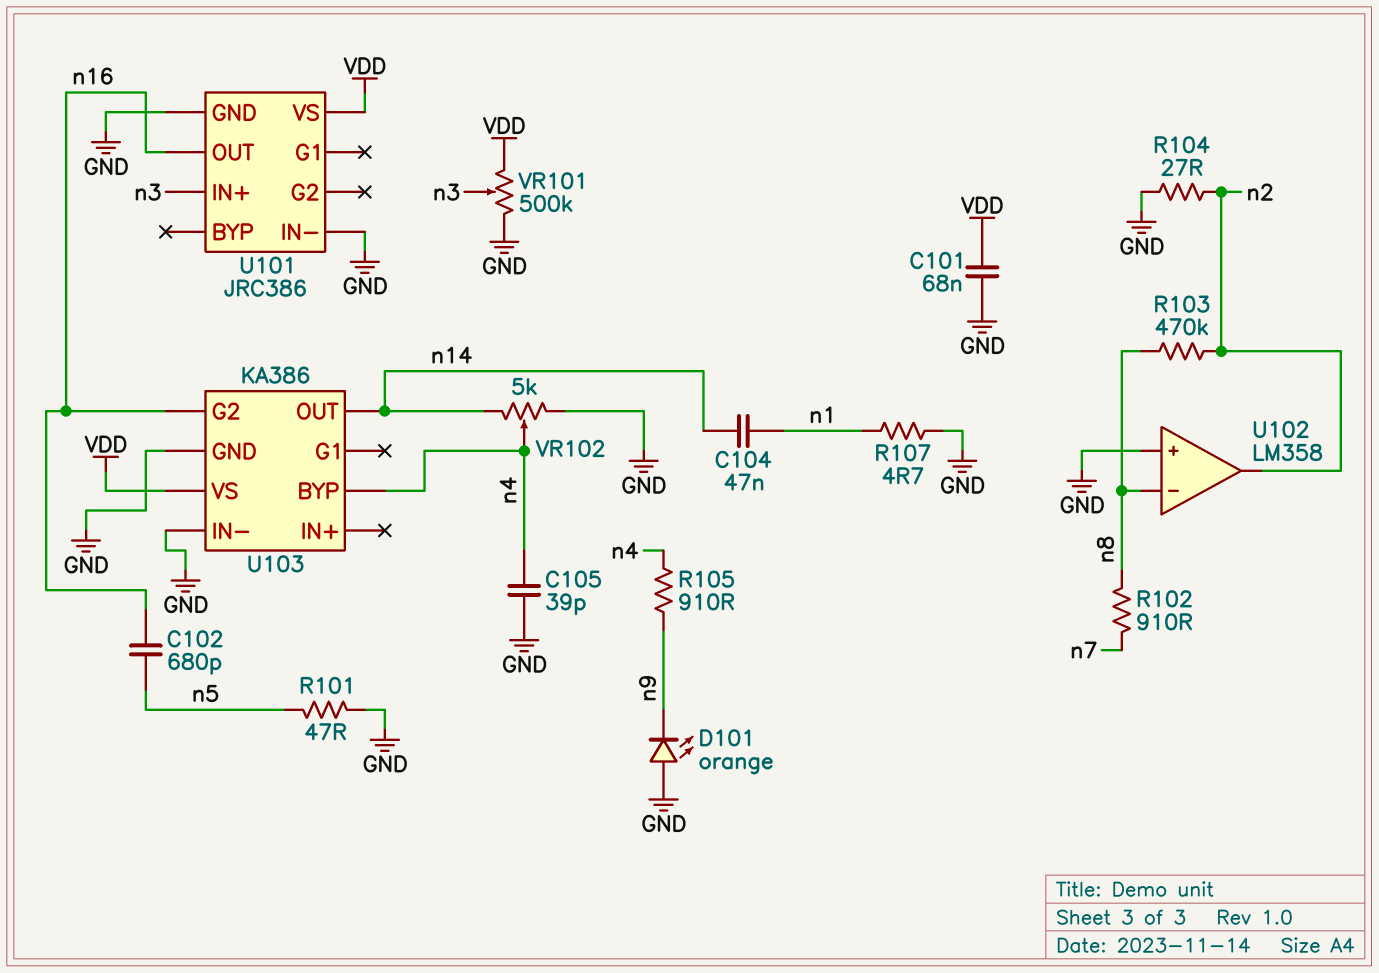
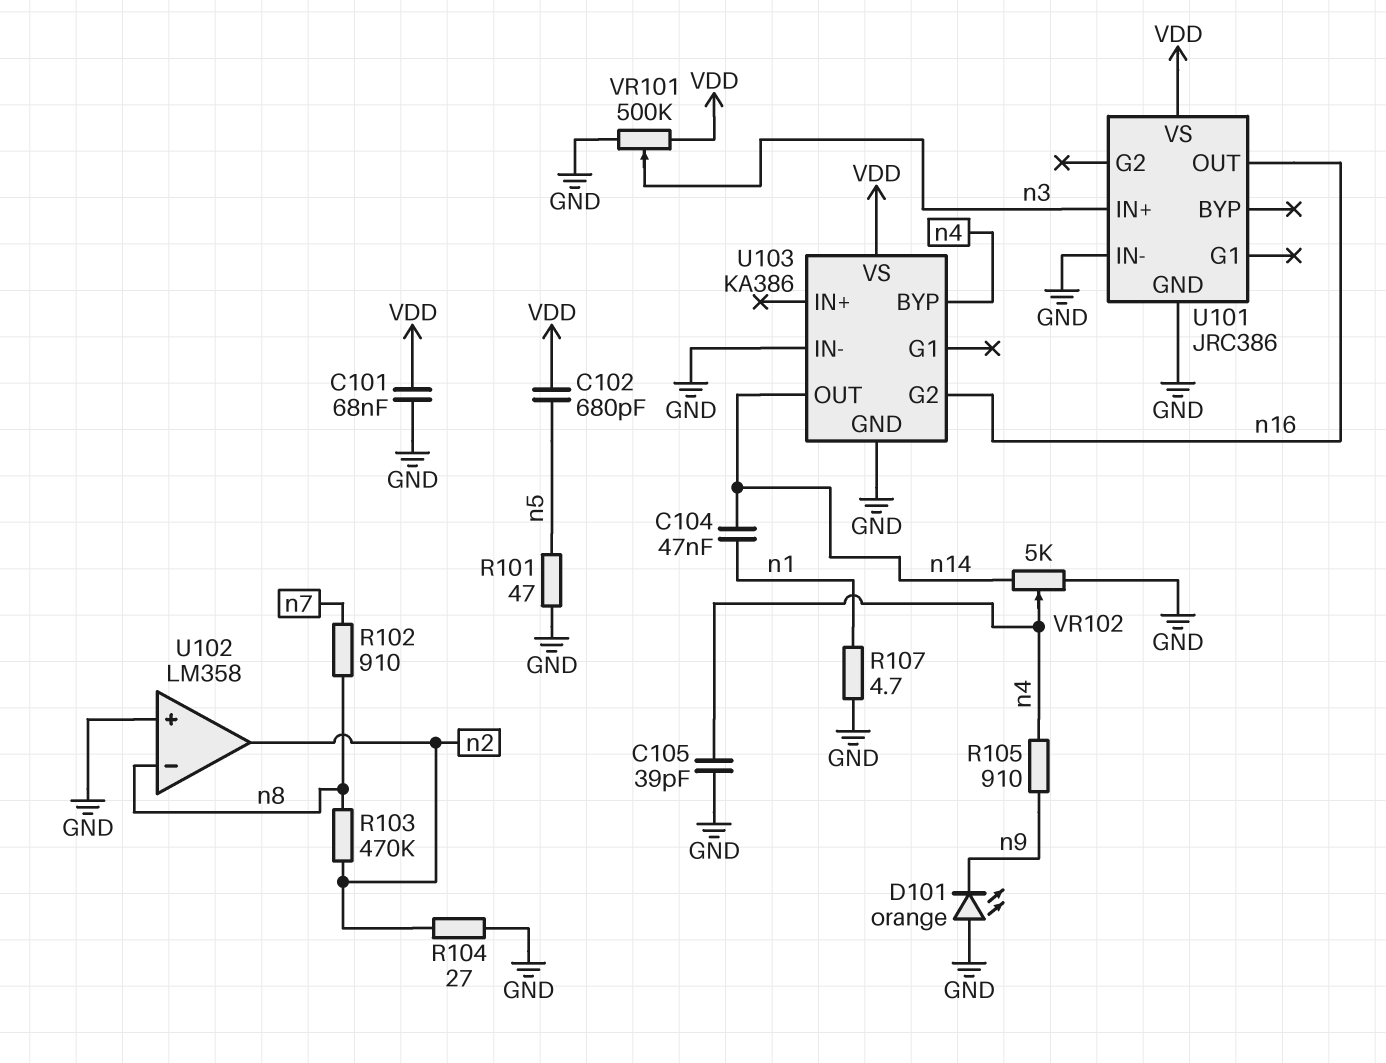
C102: 680pF (n5, n16) -> 680pF (VDD, n5)

